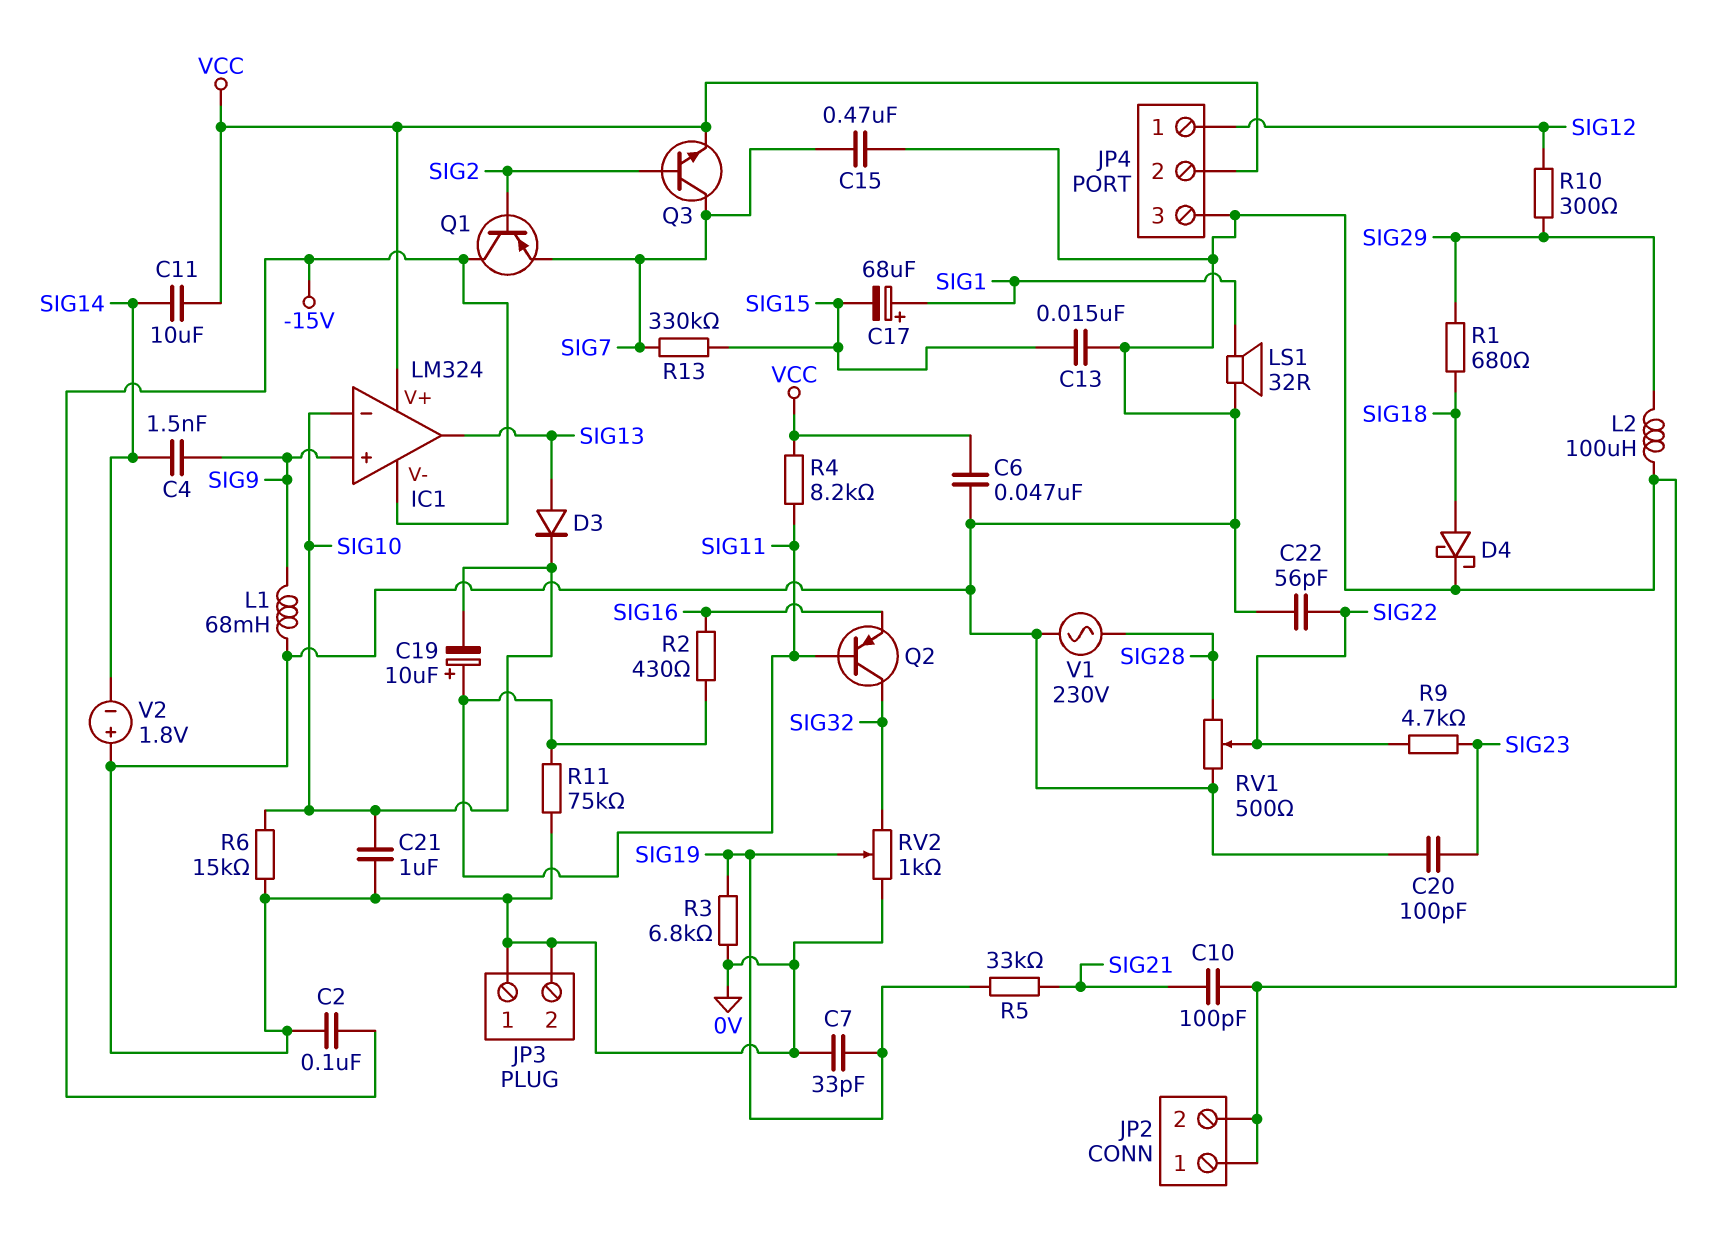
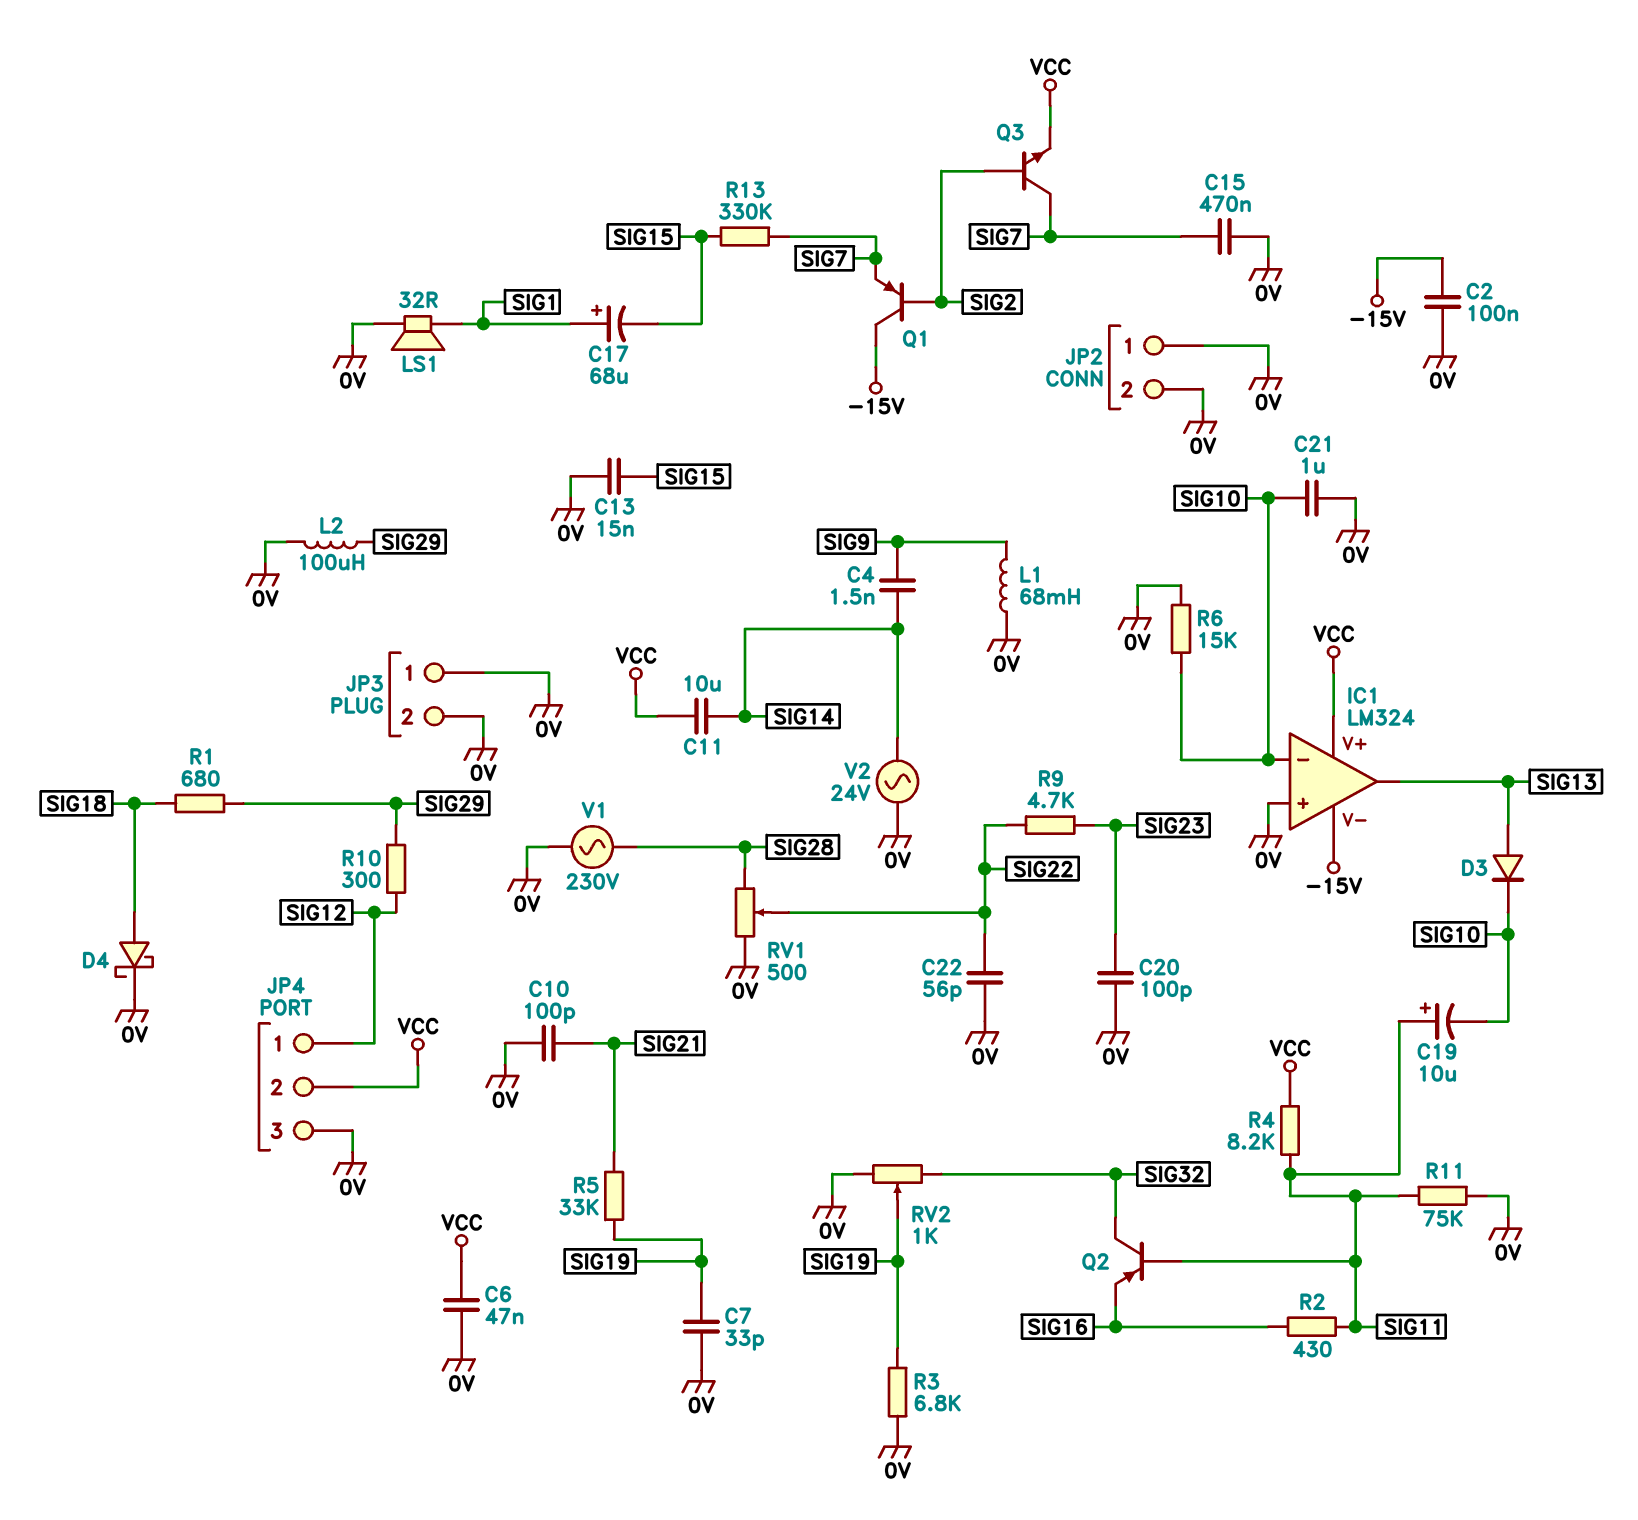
IC1 pin in+: SIG9 -> 0V
V2: 1.8V (plus 0V, minus SIG14) -> AC 24V (0V, SIG14)

